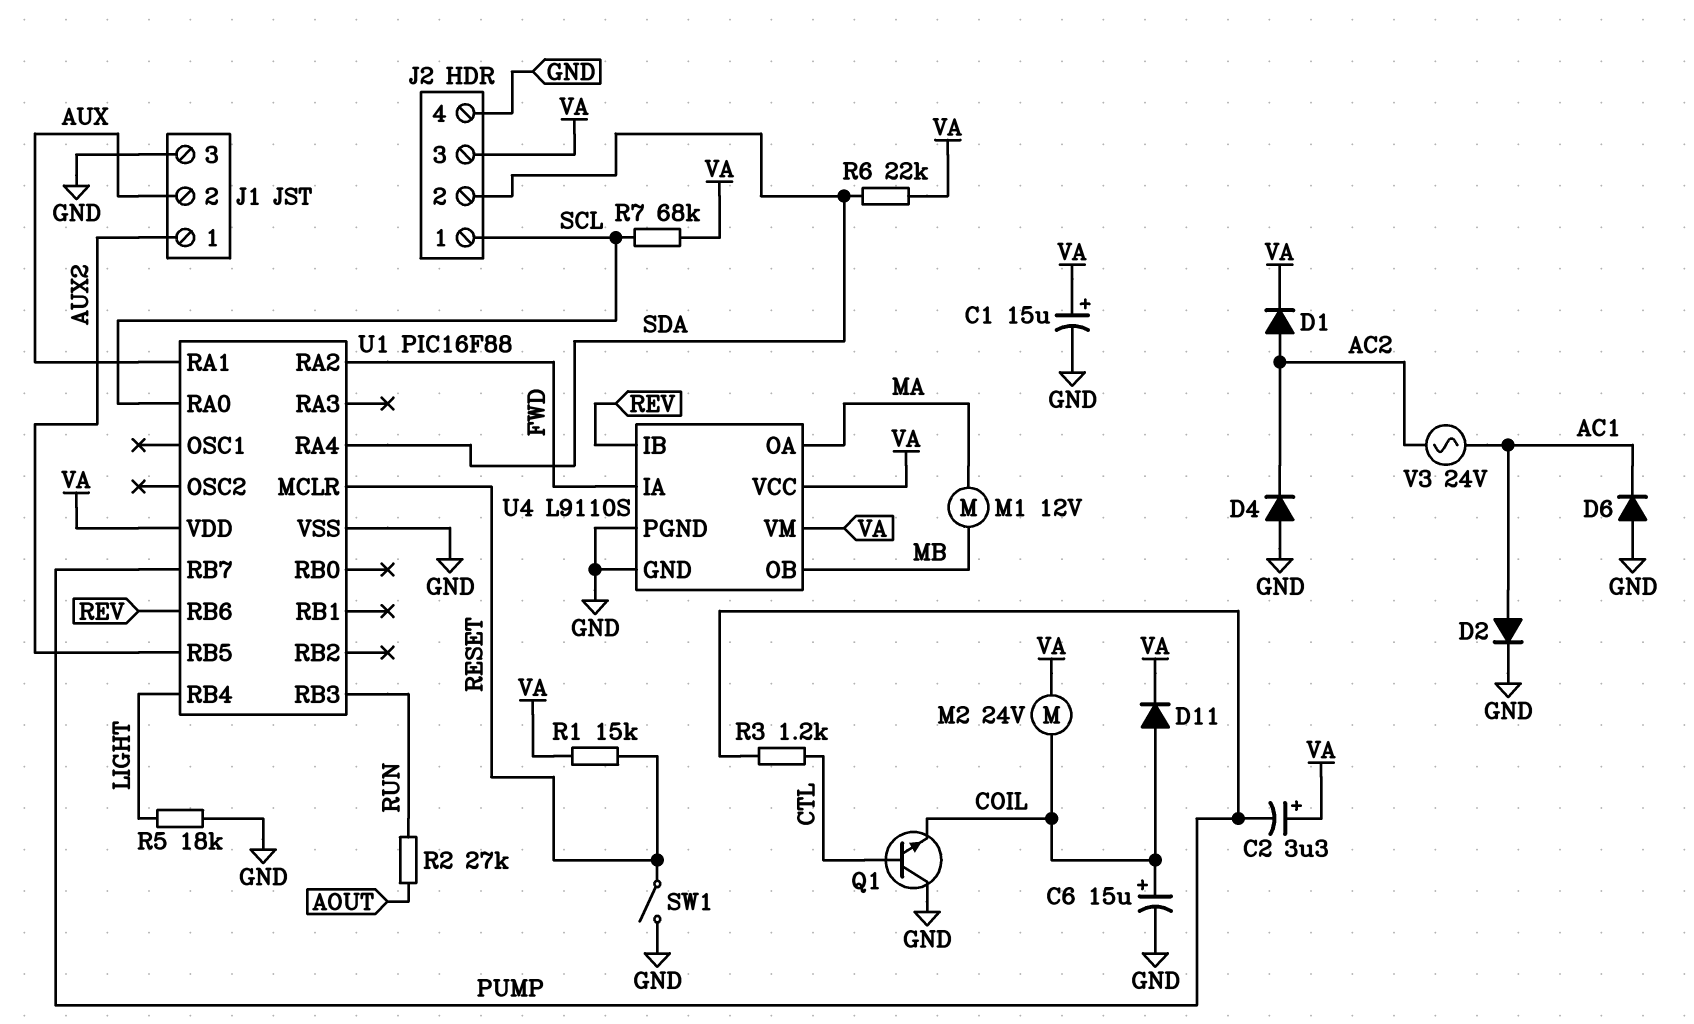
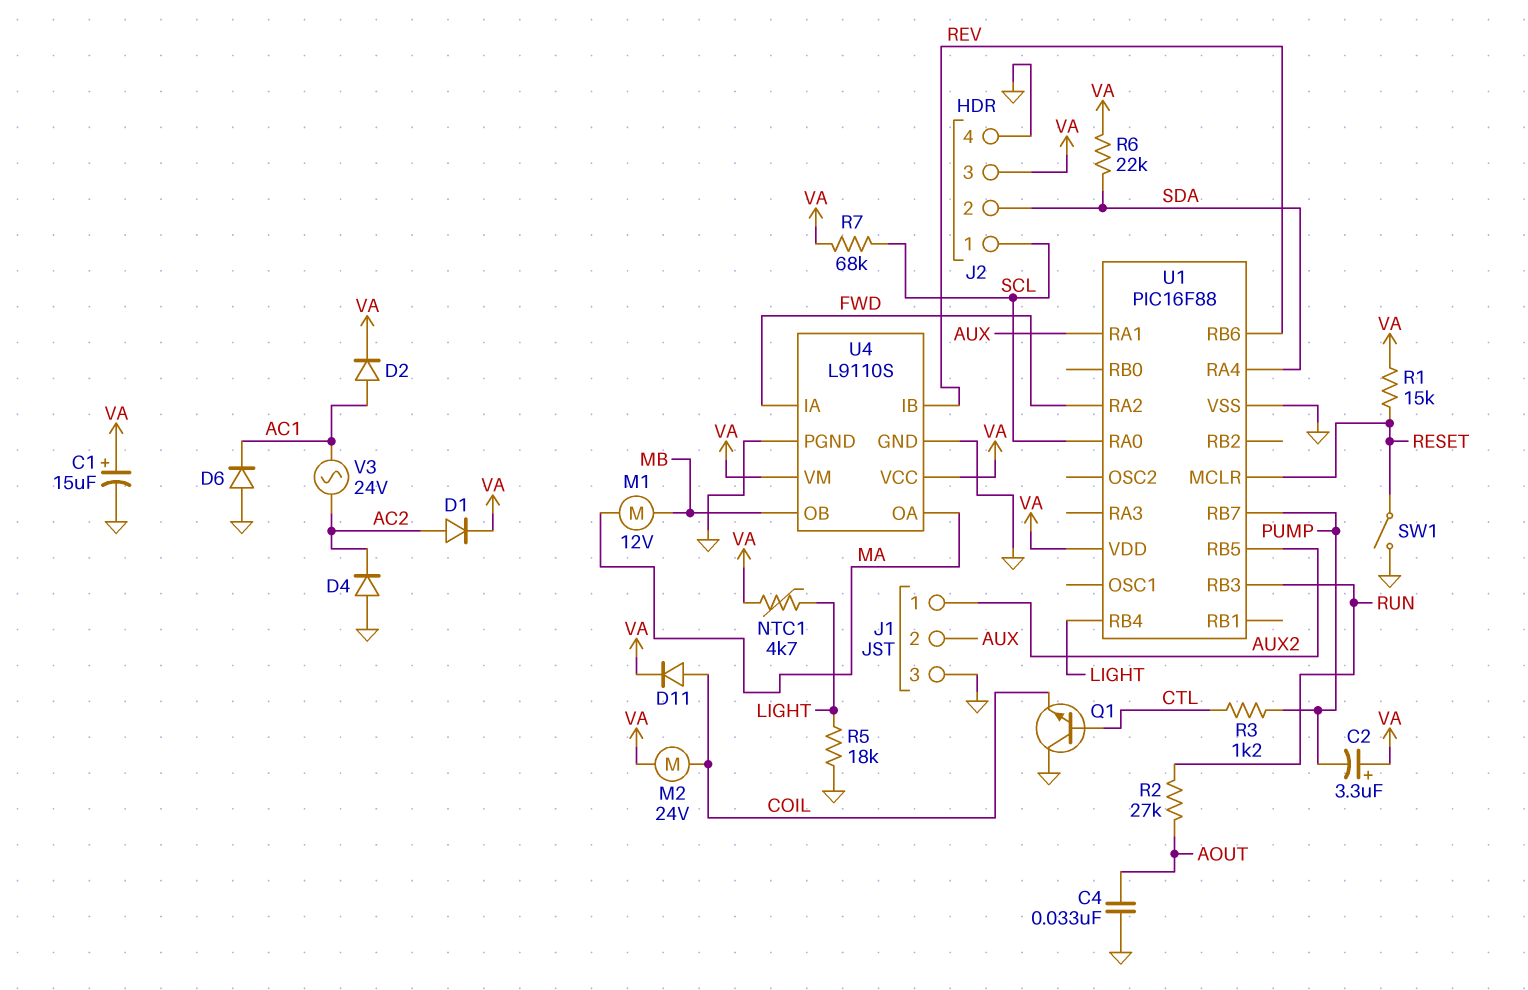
C4: none -> 33nF (AOUT, GND)
C6: 15uF (plus COIL, minus GND) -> none
D2: diode (A AC1, K GND) -> diode (A AC1, K VA)
NTC1: none -> 4.7k (LIGHT, VA)

